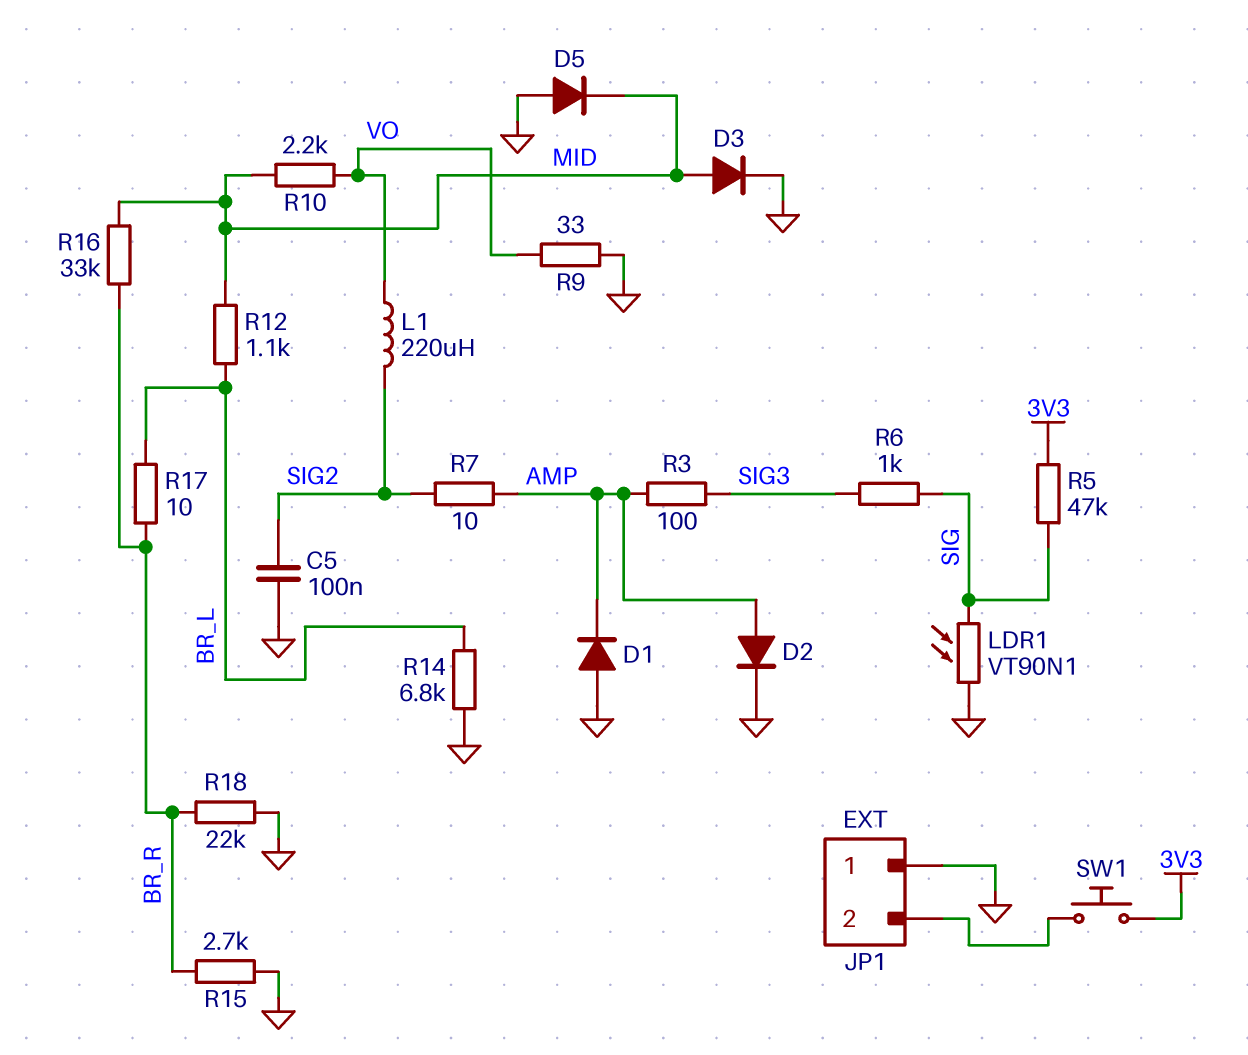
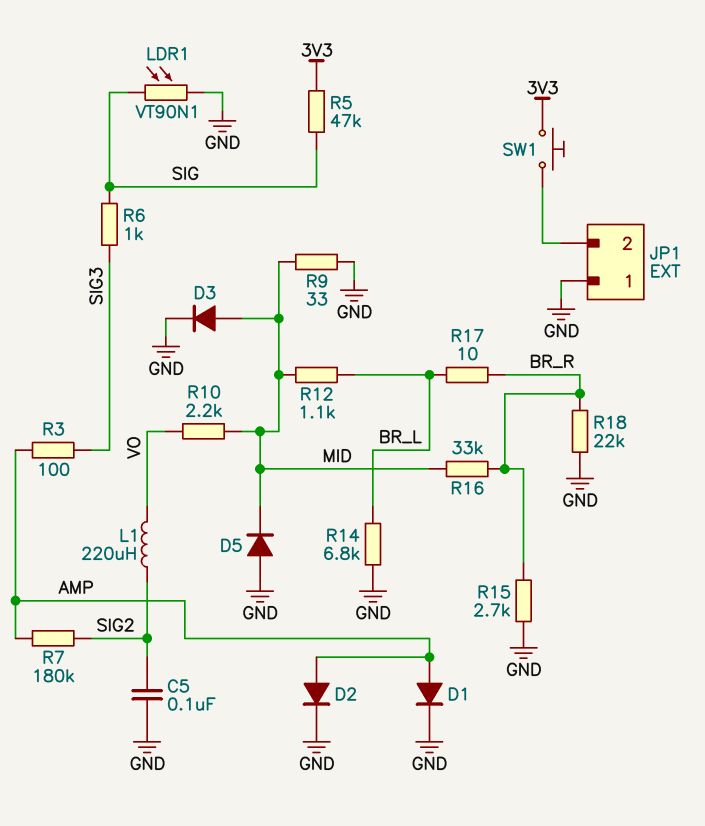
D1: diode (A GND, K AMP) -> diode (A AMP, K GND)
R7: 10 (AMP, SIG2) -> 180k (AMP, SIG2)
R9: 33 (GND, VO) -> 33 (GND, MID)

